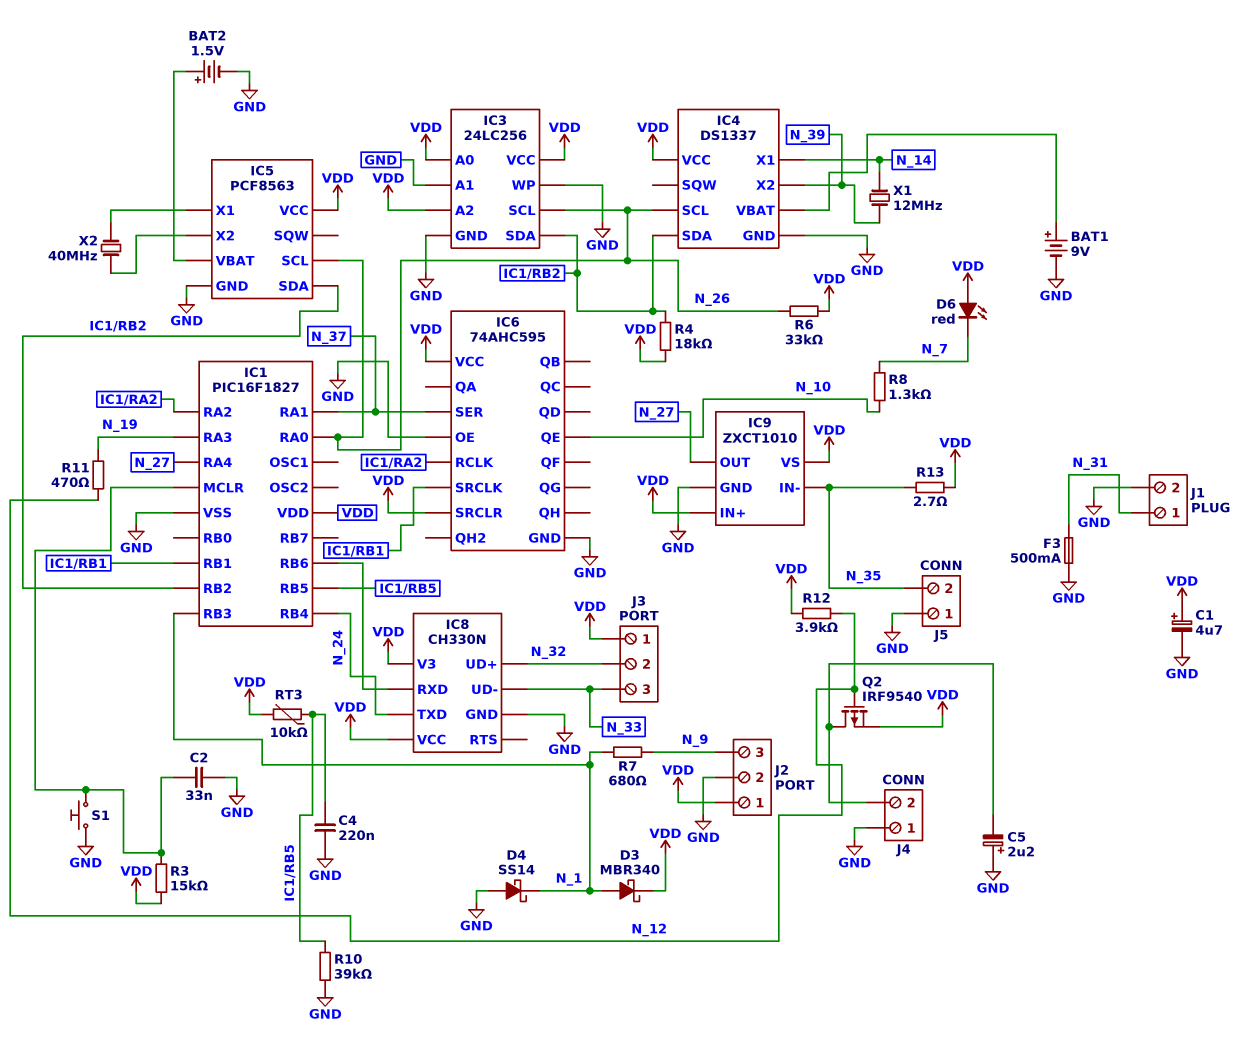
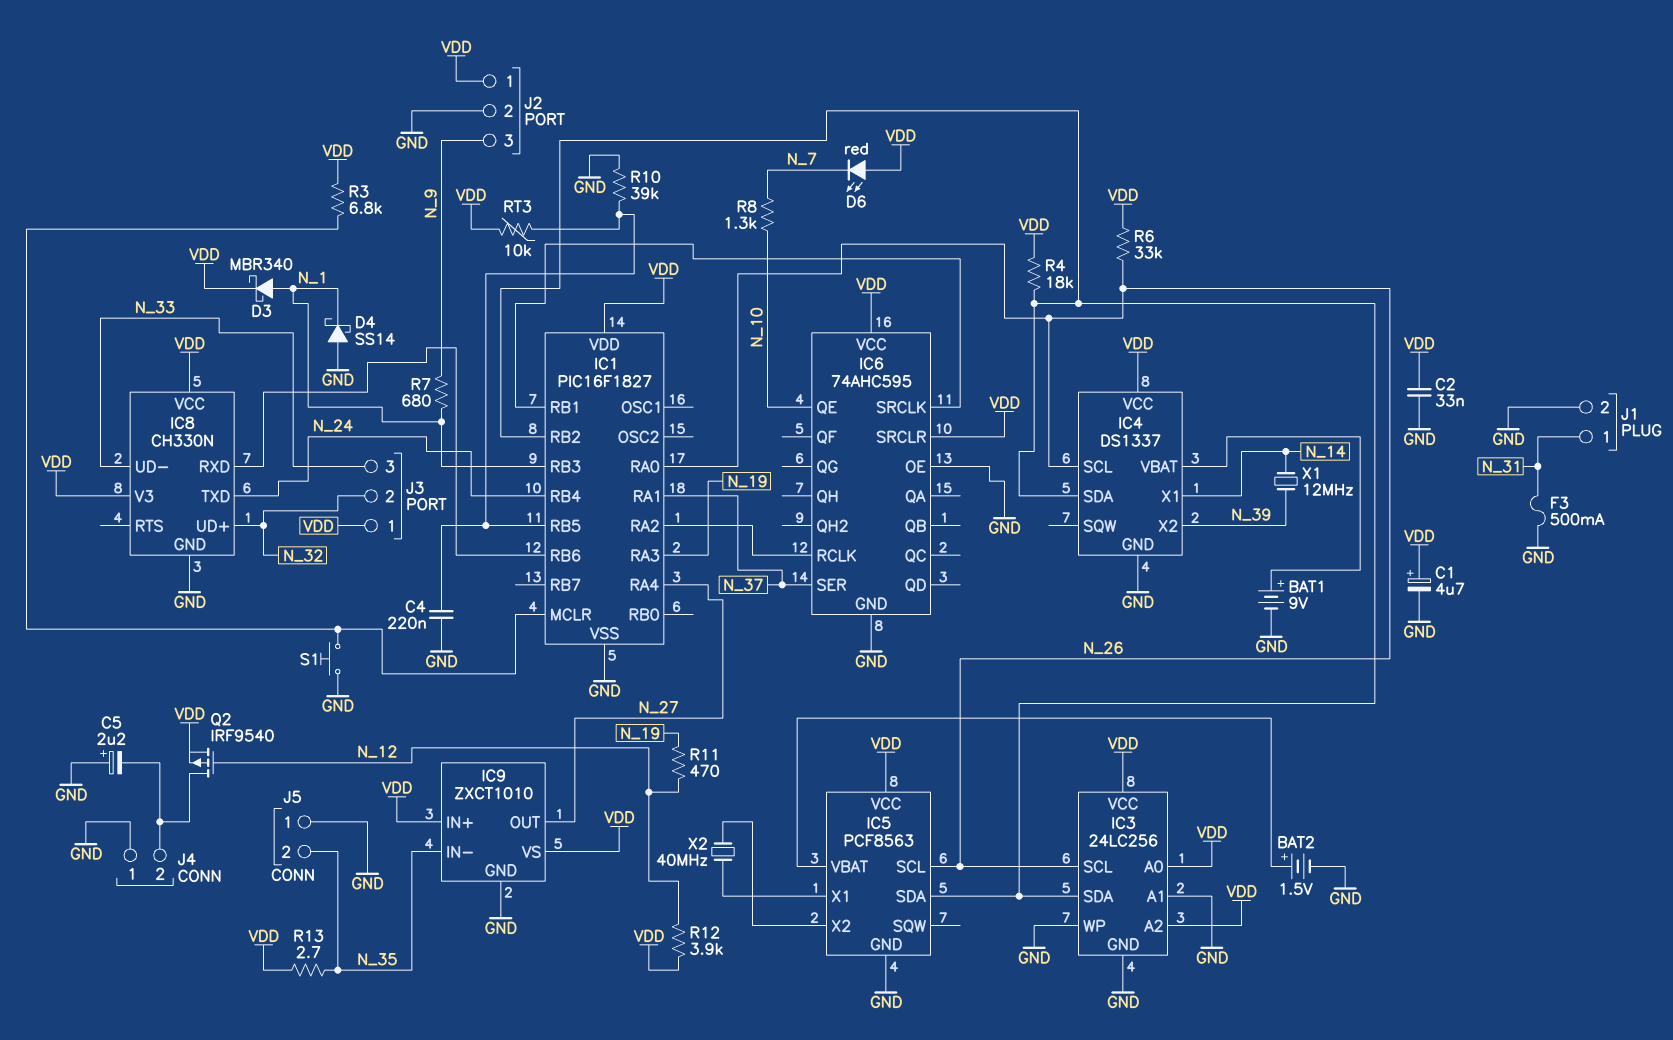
C2: 33nF (GND, IC1/MCLR) -> 33nF (GND, VDD)
R3: 15k (IC1/MCLR, VDD) -> 6.8k (IC1/MCLR, VDD)

